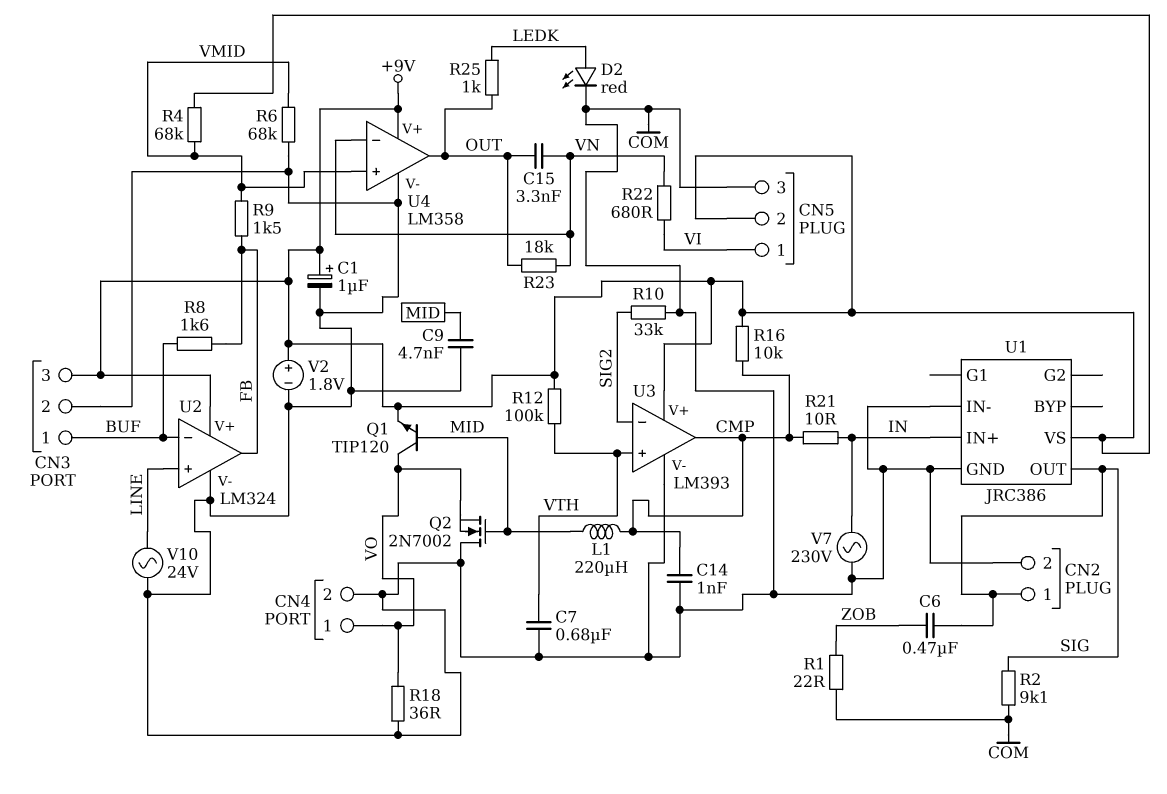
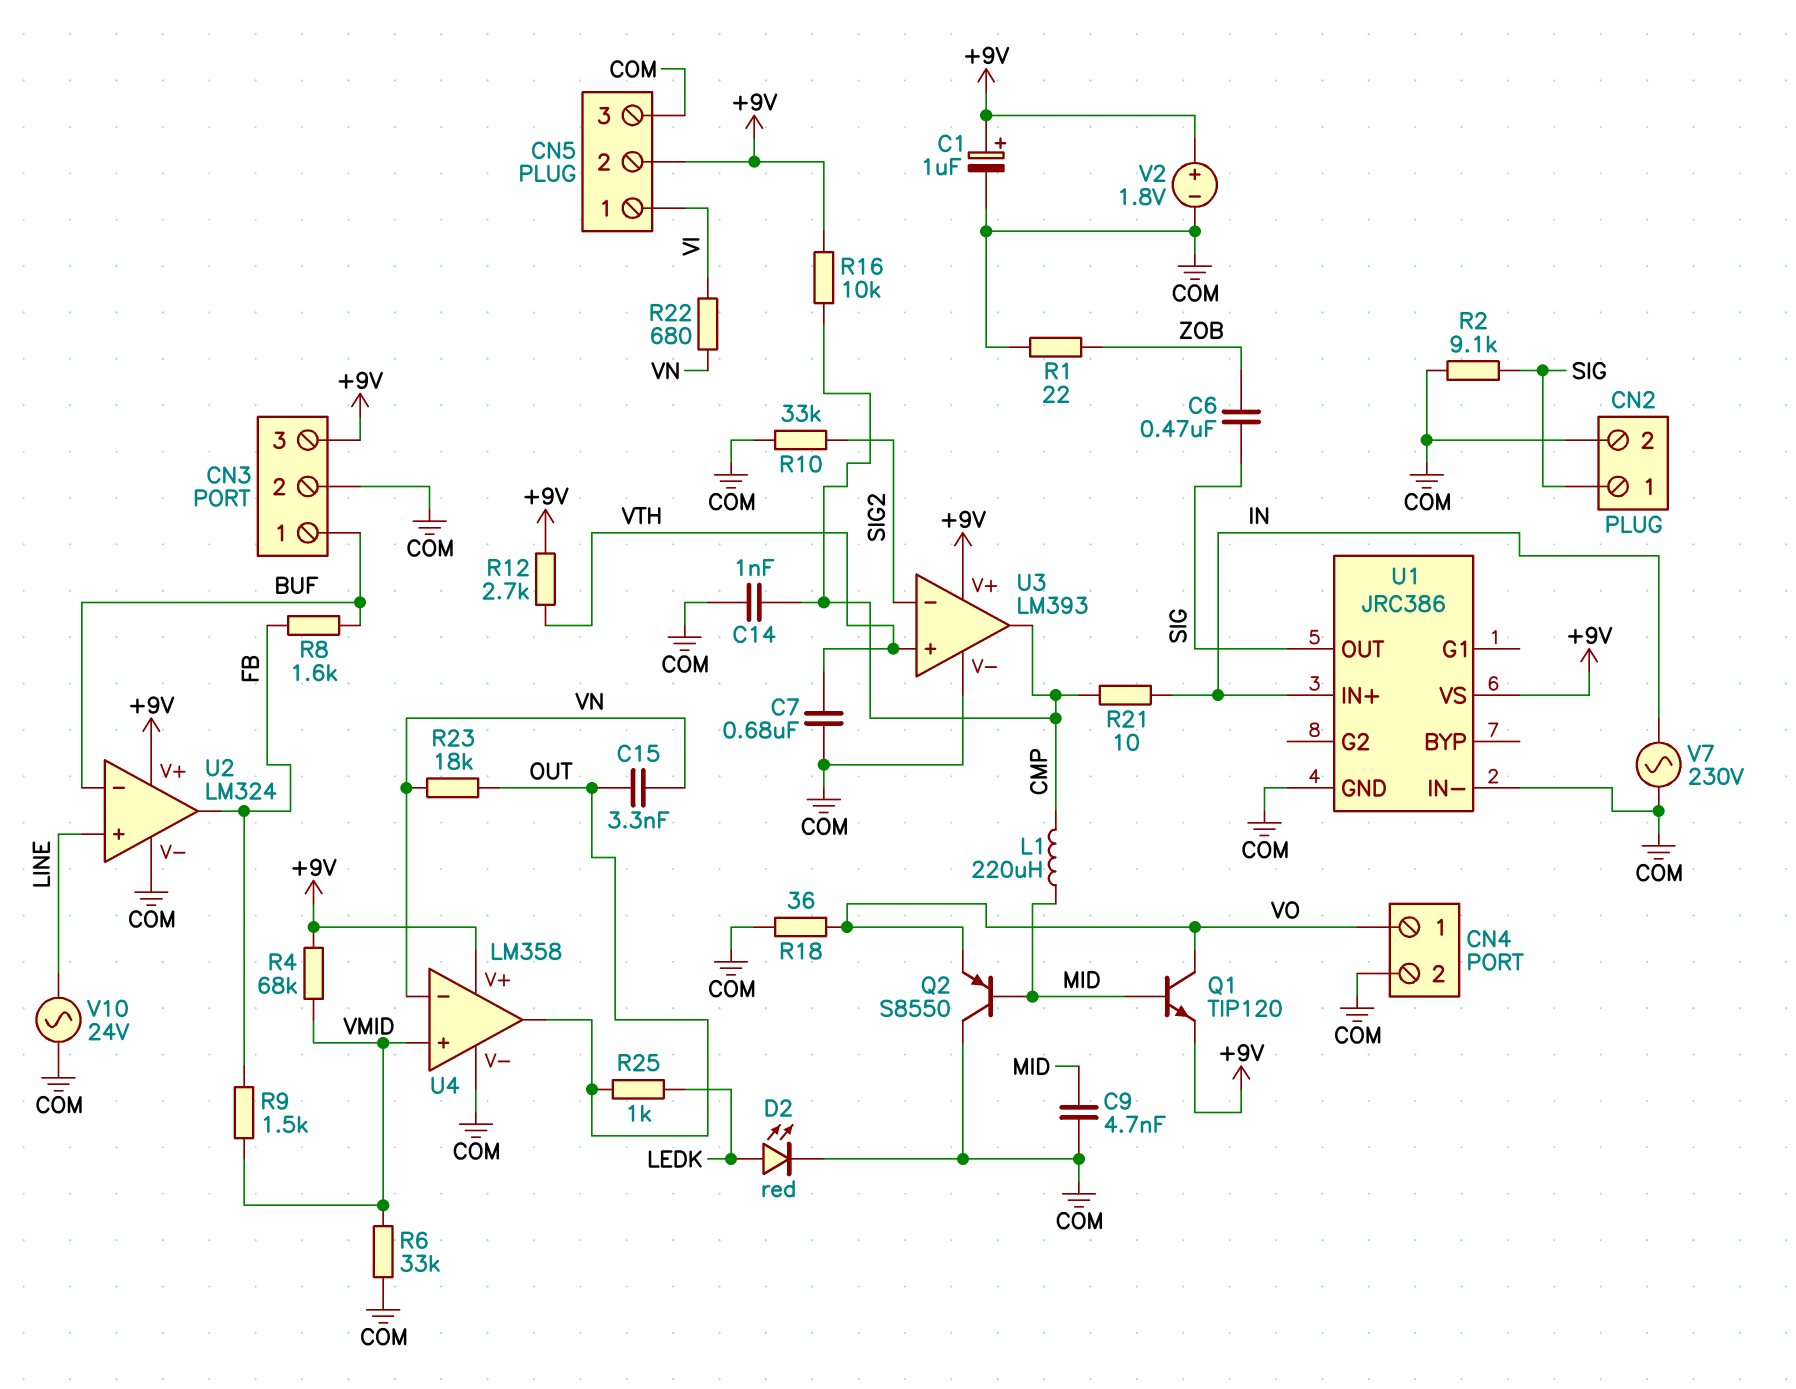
Q2: NMOS 2N7002 (G MID, D COM, S VO) -> PNP S8550 (B MID, C COM, E VO)
R6: 68k (COM, VMID) -> 33k (COM, VMID)
R12: 100k (+9V, VTH) -> 2.7k (+9V, VTH)

